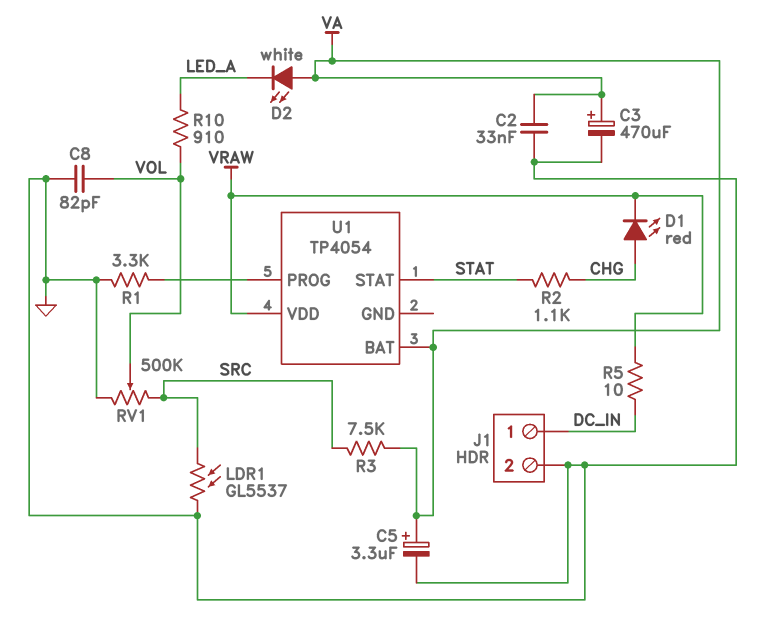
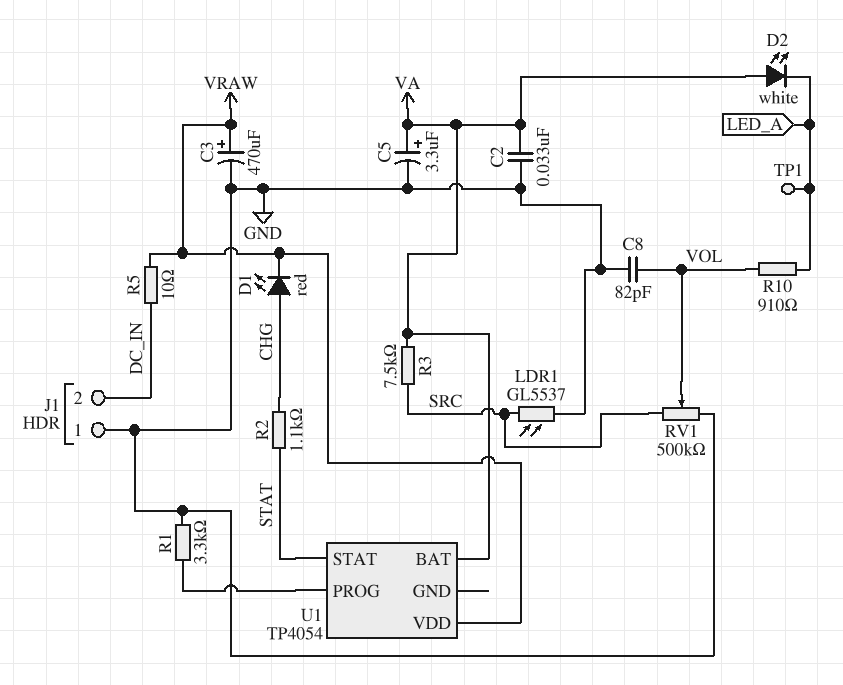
C3: 470uF (plus VA, minus GND) -> 470uF (plus VRAW, minus GND)
J1 pin 1: DC_IN -> GND
J1 pin 2: GND -> DC_IN
TP1: none -> test point (LED_A)

